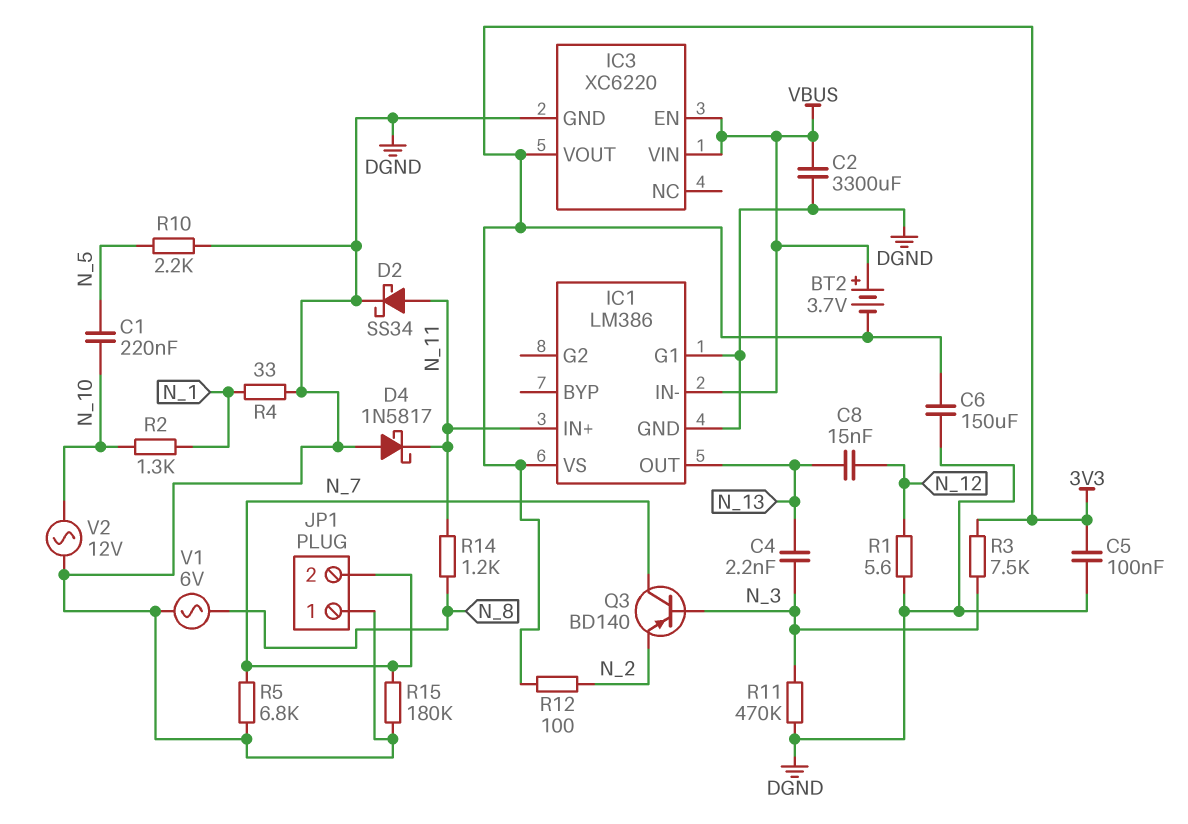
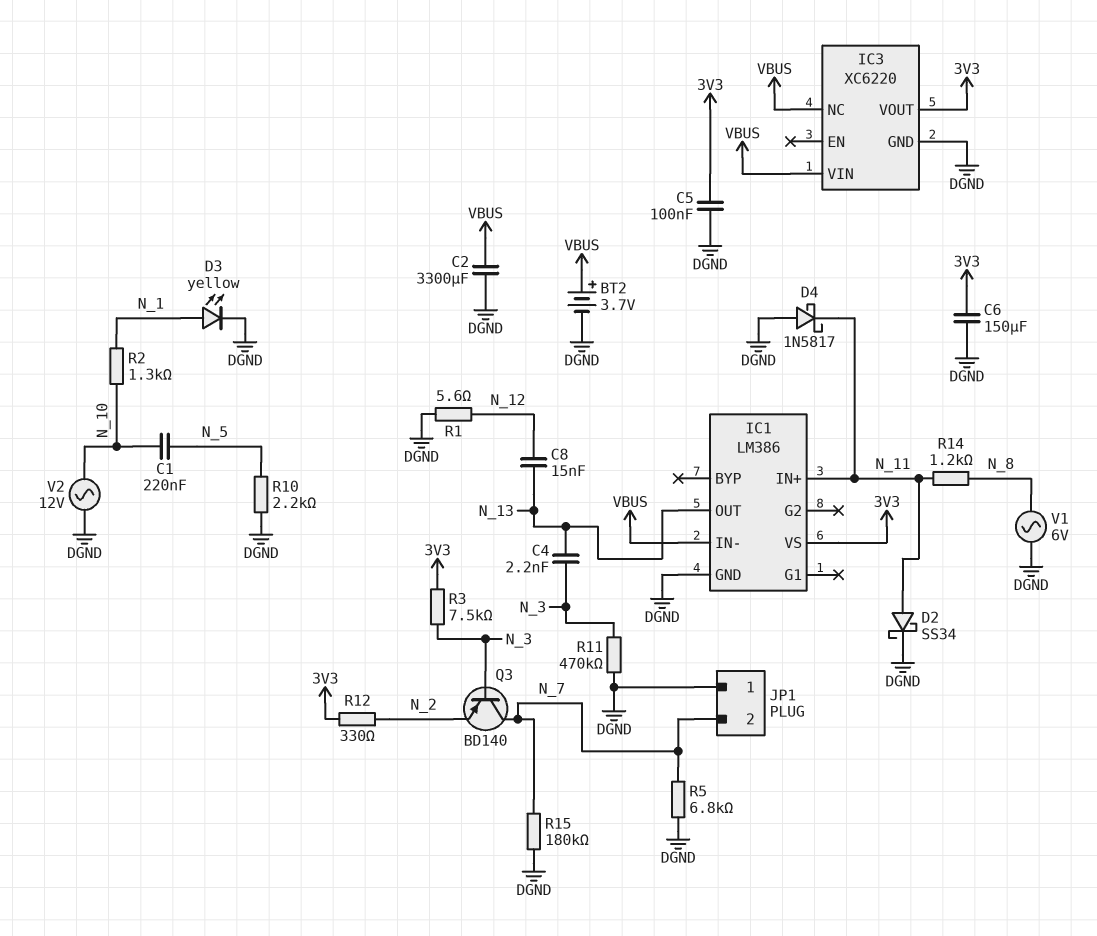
BT2: 3.7V (plus VBUS, minus 3V3) -> 3.7V (plus VBUS, minus DGND)
D3: none -> LED yellow (A N_1, K DGND)
IC1 pin G1: DGND -> none
IC3 pin EN: VBUS -> none
IC3 pin NC: none -> VBUS
R4: 33 (DGND, N_1) -> none
R12: 100 (3V3, N_2) -> 330 (3V3, N_2)

